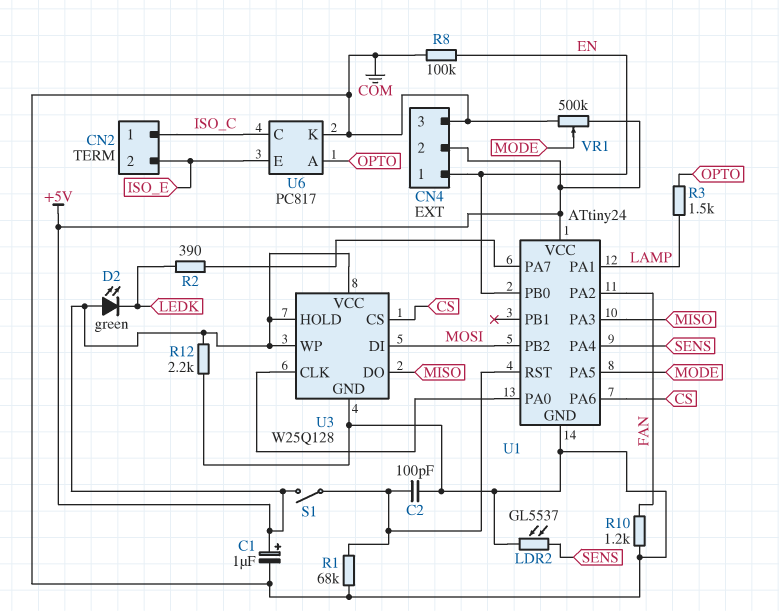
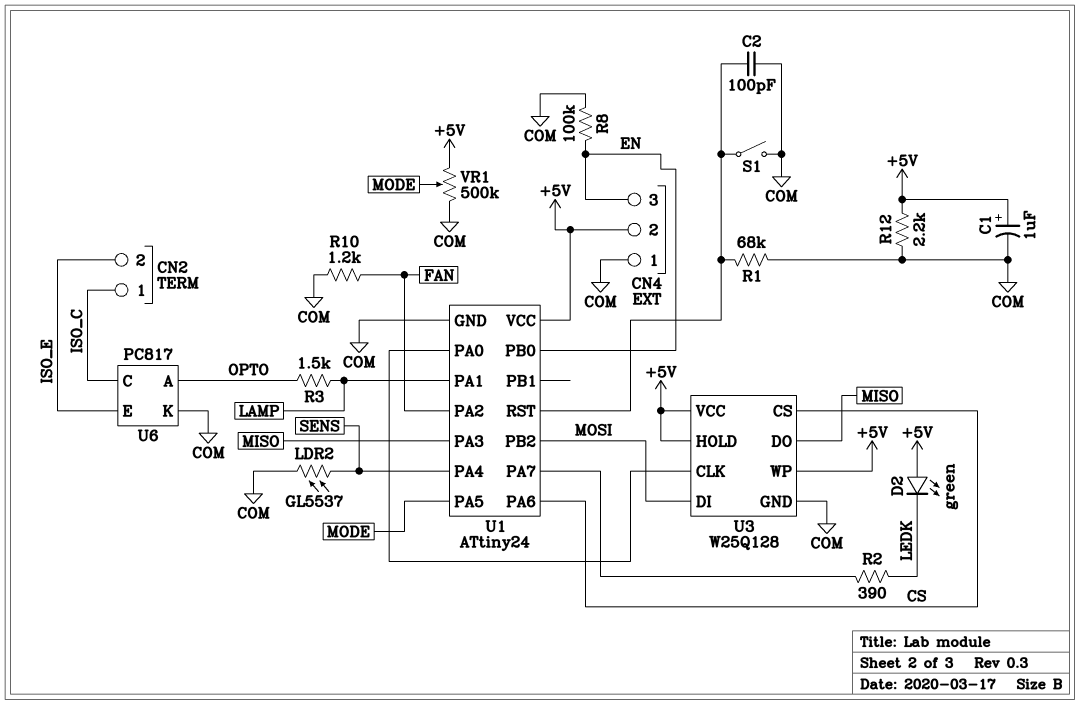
CN4 pin 1: EN -> COM
CN4 pin 3: COM -> EN
S1: switch (+5V, U1/RST) -> switch (COM, U1/RST)

